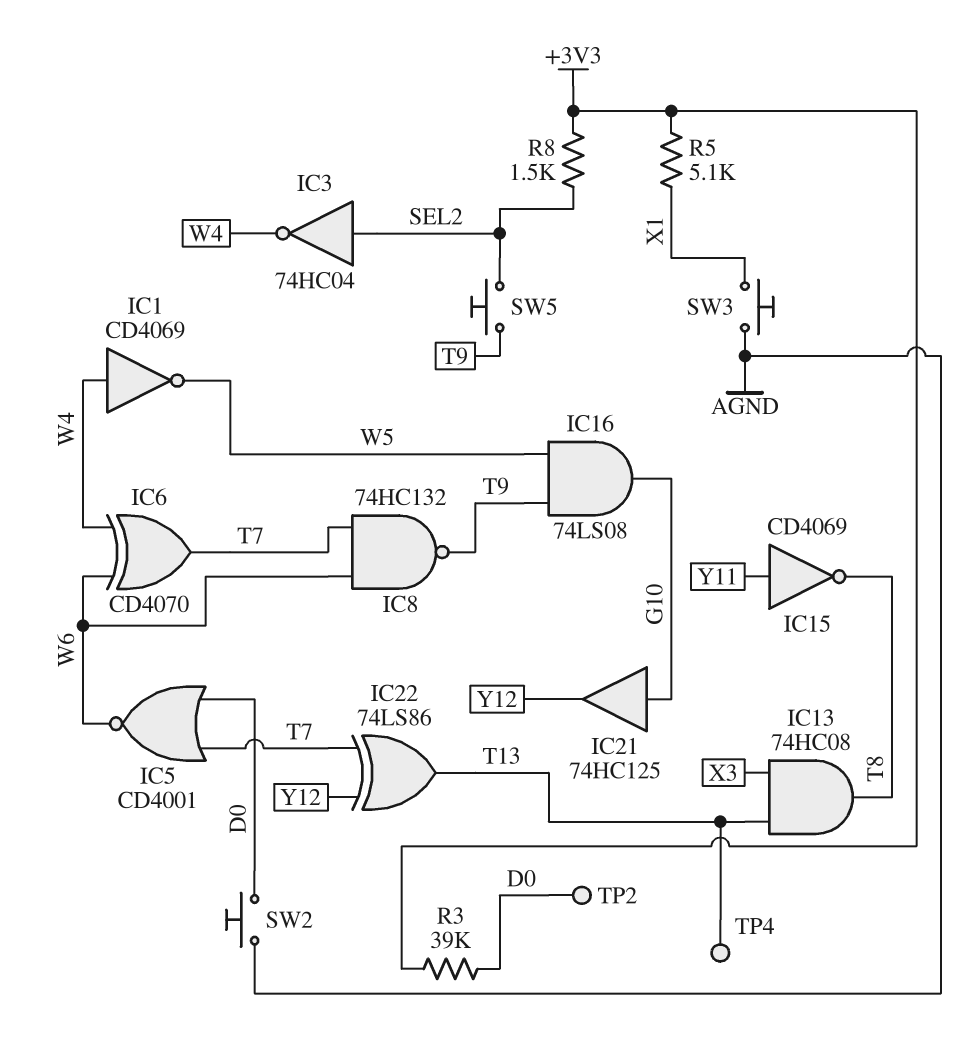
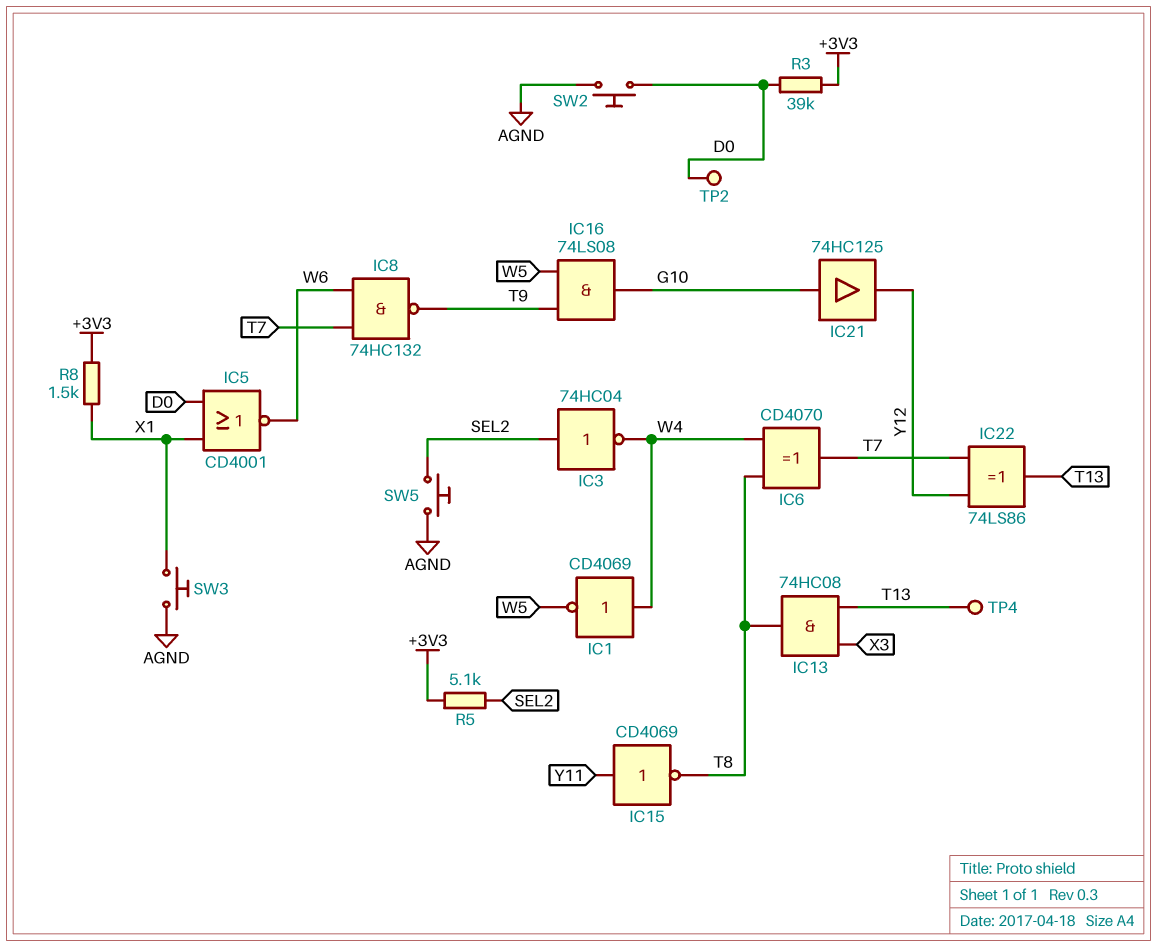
IC5: NOR CD4001 (in D0, in T7, out W6) -> NOR CD4001 (in D0, in X1, out W6)
IC6: XOR CD4070 (in W4, in W6, out T7) -> XOR CD4070 (in T8, in W4, out T7)
R5: 5.1k (+3V3, X1) -> 5.1k (+3V3, SEL2)
R8: 1.5k (+3V3, SEL2) -> 1.5k (+3V3, X1)
SW5: button (SEL2, T9) -> button (AGND, SEL2)

